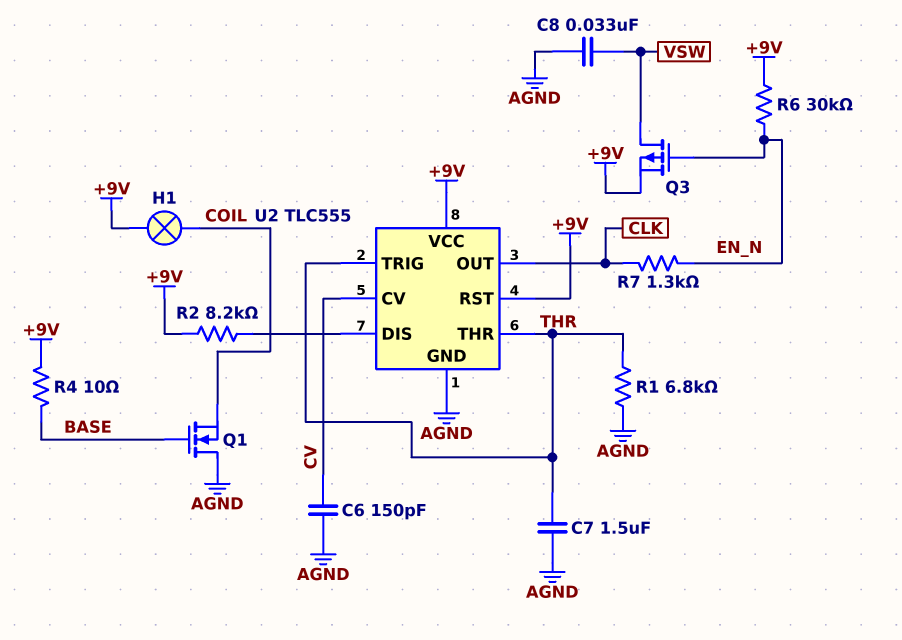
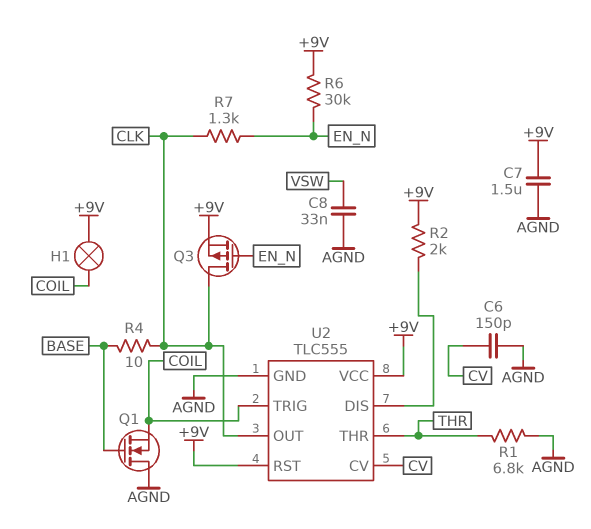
C7: 1.5uF (AGND, THR) -> 1.5uF (+9V, AGND)
Q3: PMOS (G EN_N, D VSW, S +9V) -> PMOS (G EN_N, D CLK, S +9V)
R2: 8.2k (+9V, U2/DIS) -> 2k (+9V, U2/DIS)
R4: 10 (+9V, BASE) -> 10 (BASE, CLK)
U2 pin TRIG: THR -> COIL

